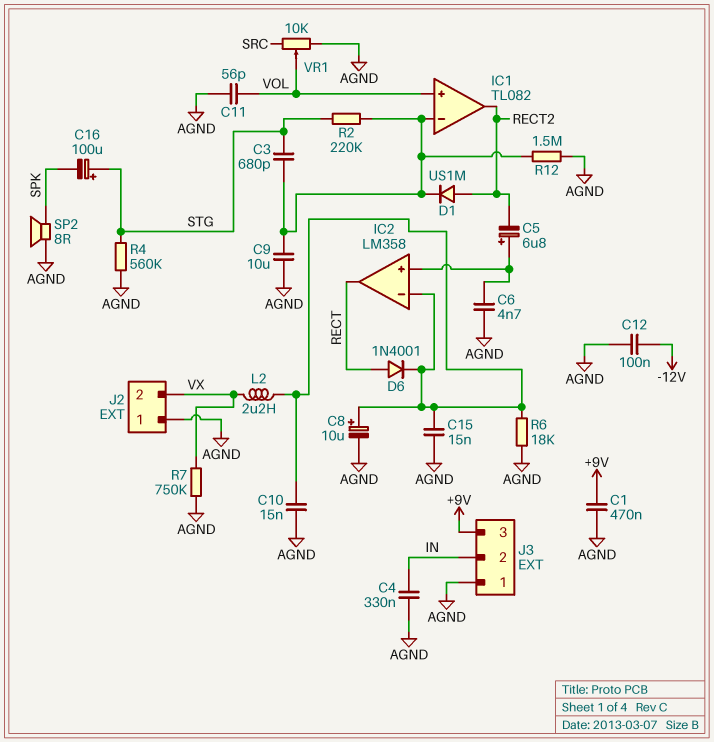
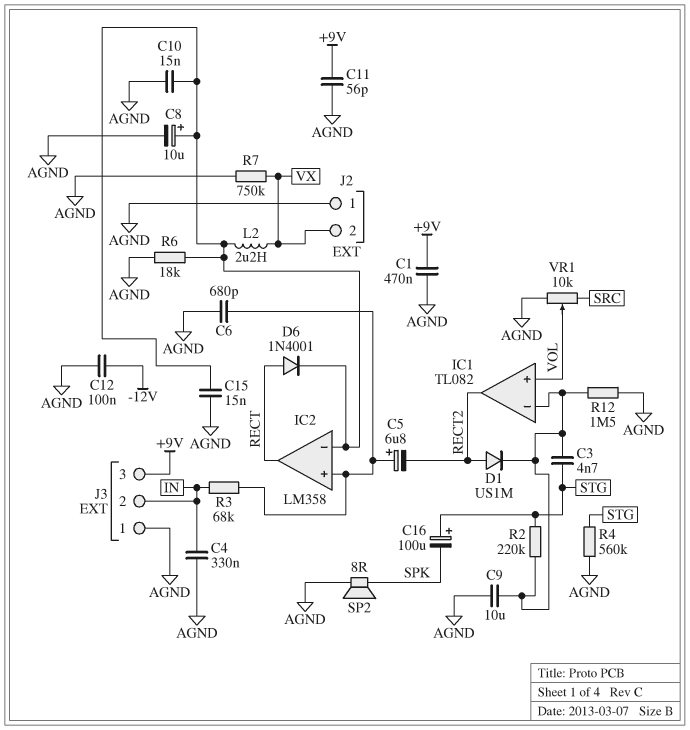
C3: 680pF (IC1/in-, STG) -> 4.7nF (IC1/in-, STG)
C6: 4.7nF (AGND, IC2/in+) -> 680pF (AGND, IC2/in+)
C11: 56pF (AGND, VOL) -> 56pF (+9V, AGND)
R3: none -> 68k (IC2/in+, IN)

